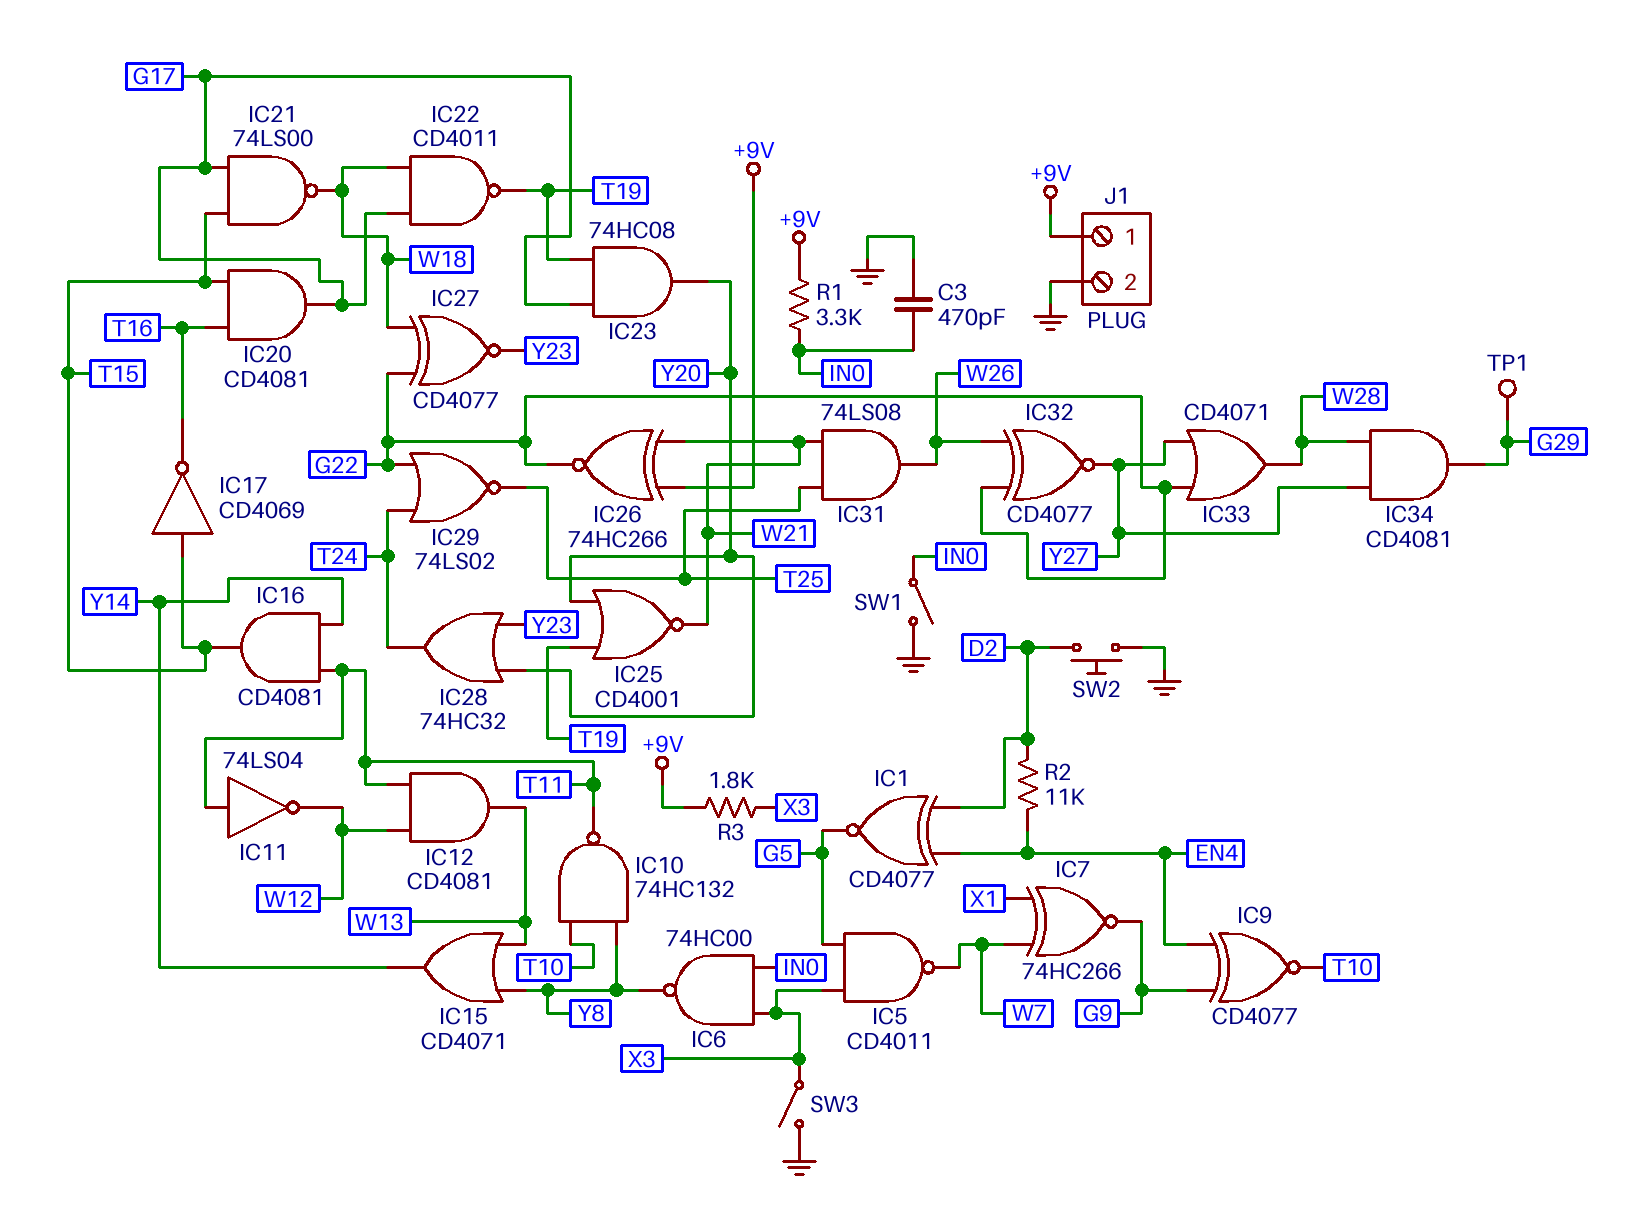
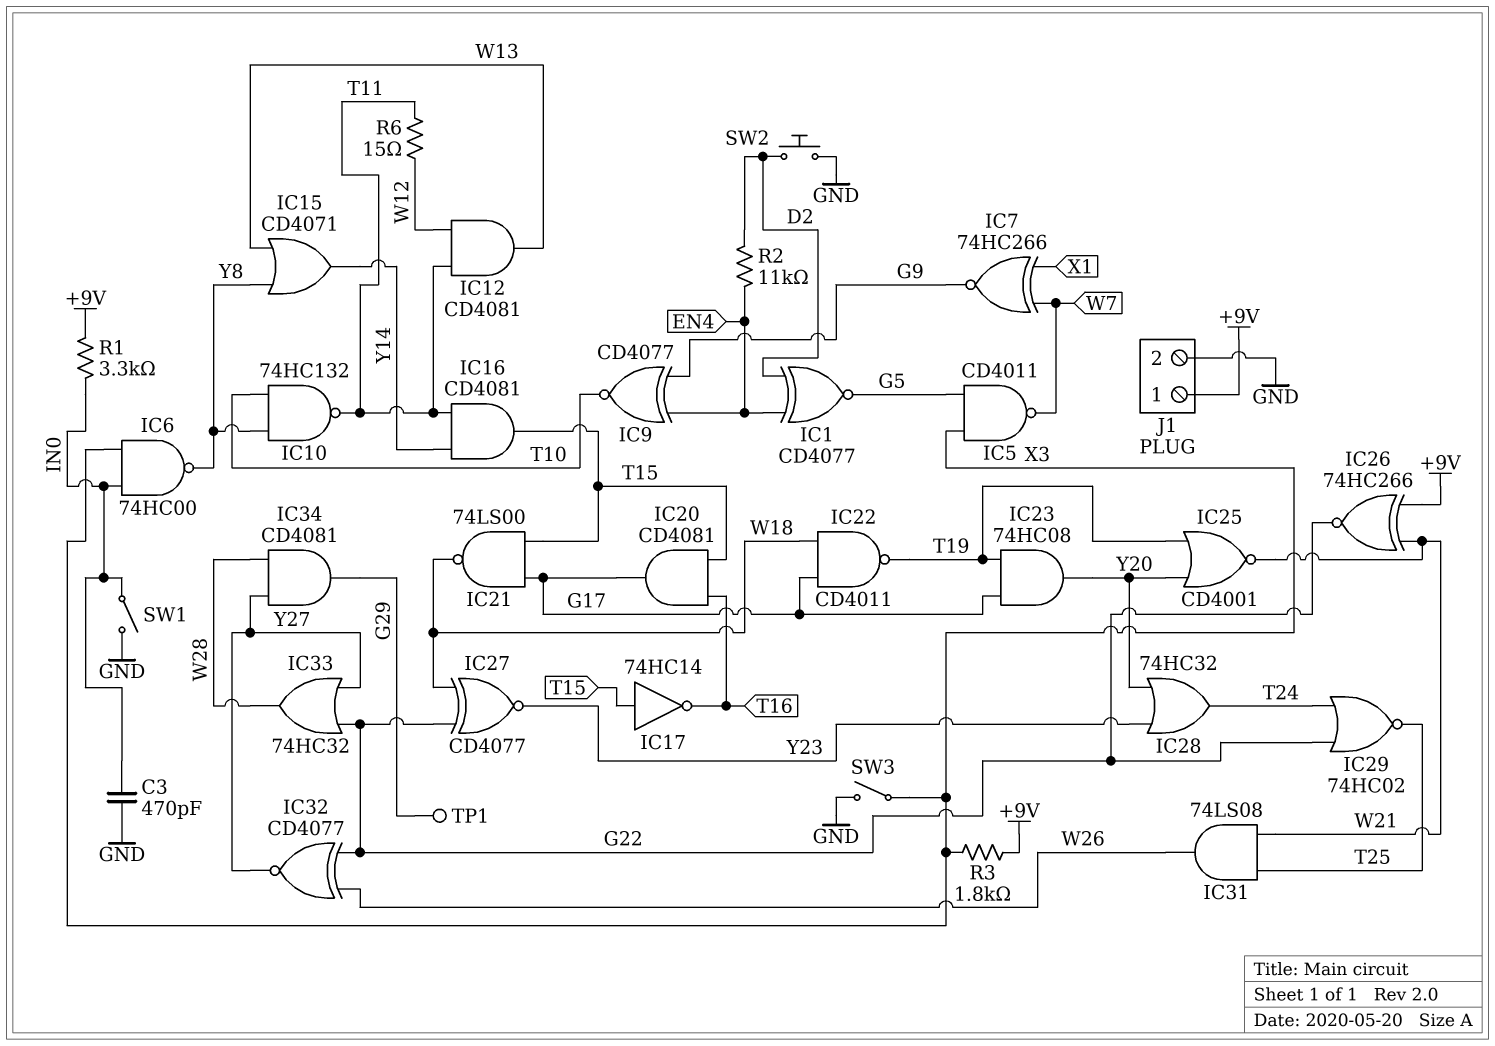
IC11: NOT 74LS04 (in T11, out W12) -> none
IC17: NOT CD4069 (in T15, out T16) -> NOT 74HC14 (in T15, out T16)
IC29: NOR 74LS02 (in G22, in T24, out T25) -> NOR 74HC02 (in G22, in T24, out T25)
IC33: OR CD4071 (in G22, in Y27, out W28) -> OR 74HC32 (in G22, in Y27, out W28)
R6: none -> 15 (T11, W12)

